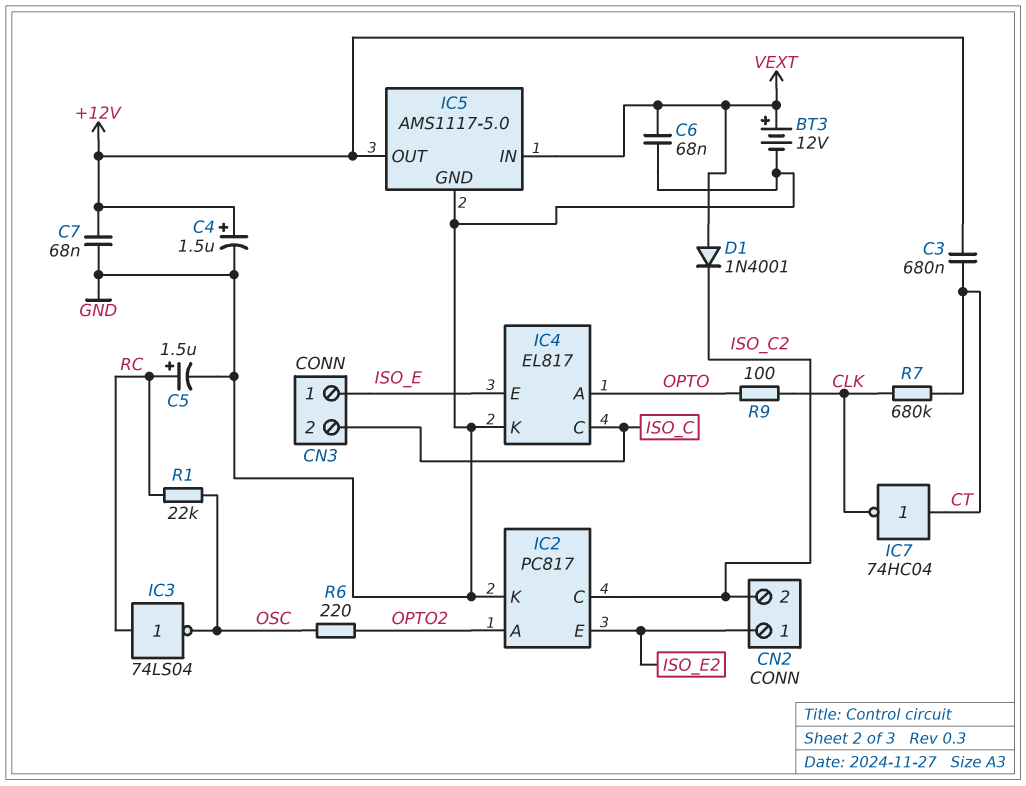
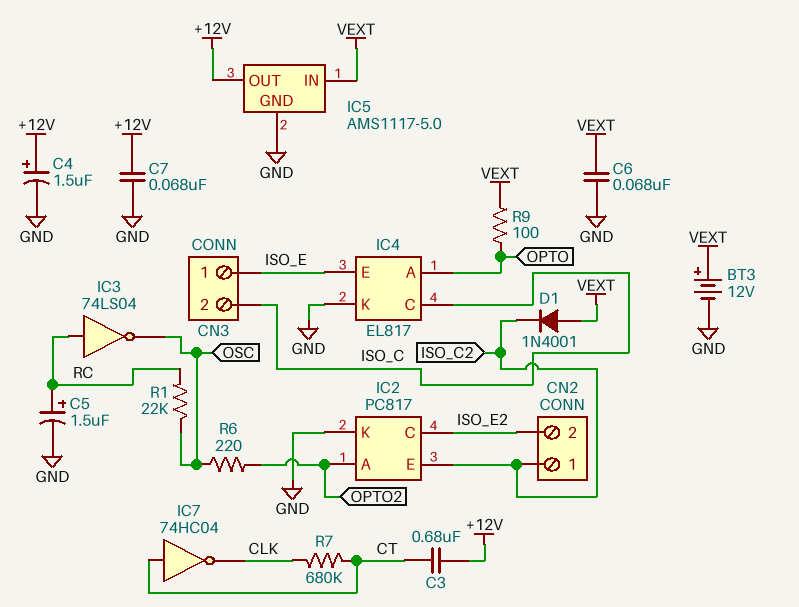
CN2 pin 1: ISO_E2 -> ISO_C2
CN2 pin 2: ISO_C2 -> ISO_E2
IC2 pin C: ISO_C2 -> ISO_E2
IC2 pin E: ISO_E2 -> ISO_C2
R9: 100 (CLK, OPTO) -> 100 (OPTO, VEXT)

